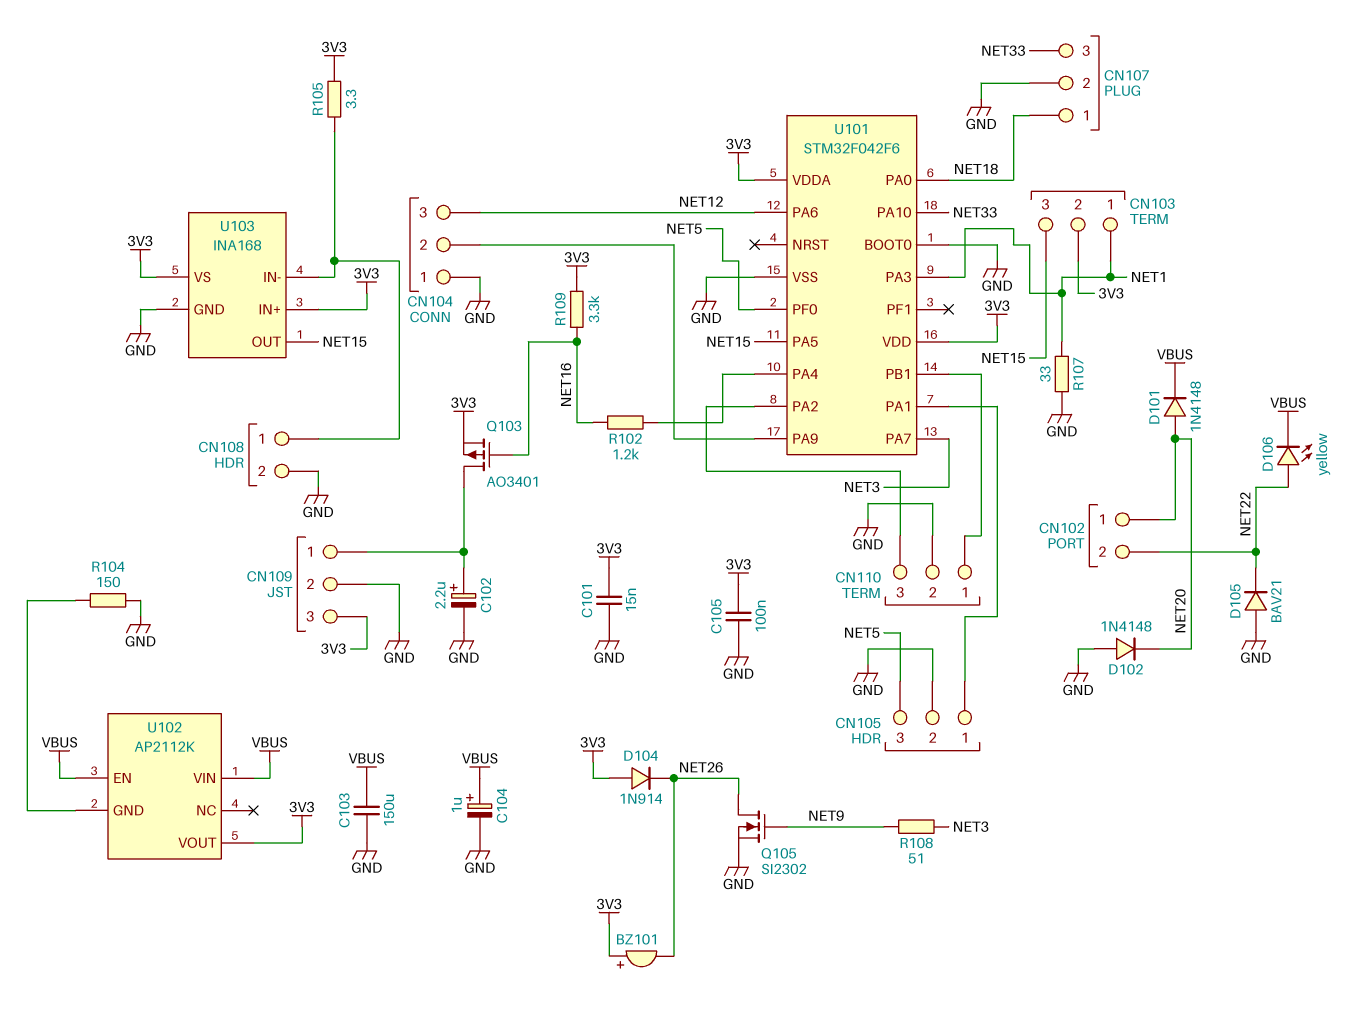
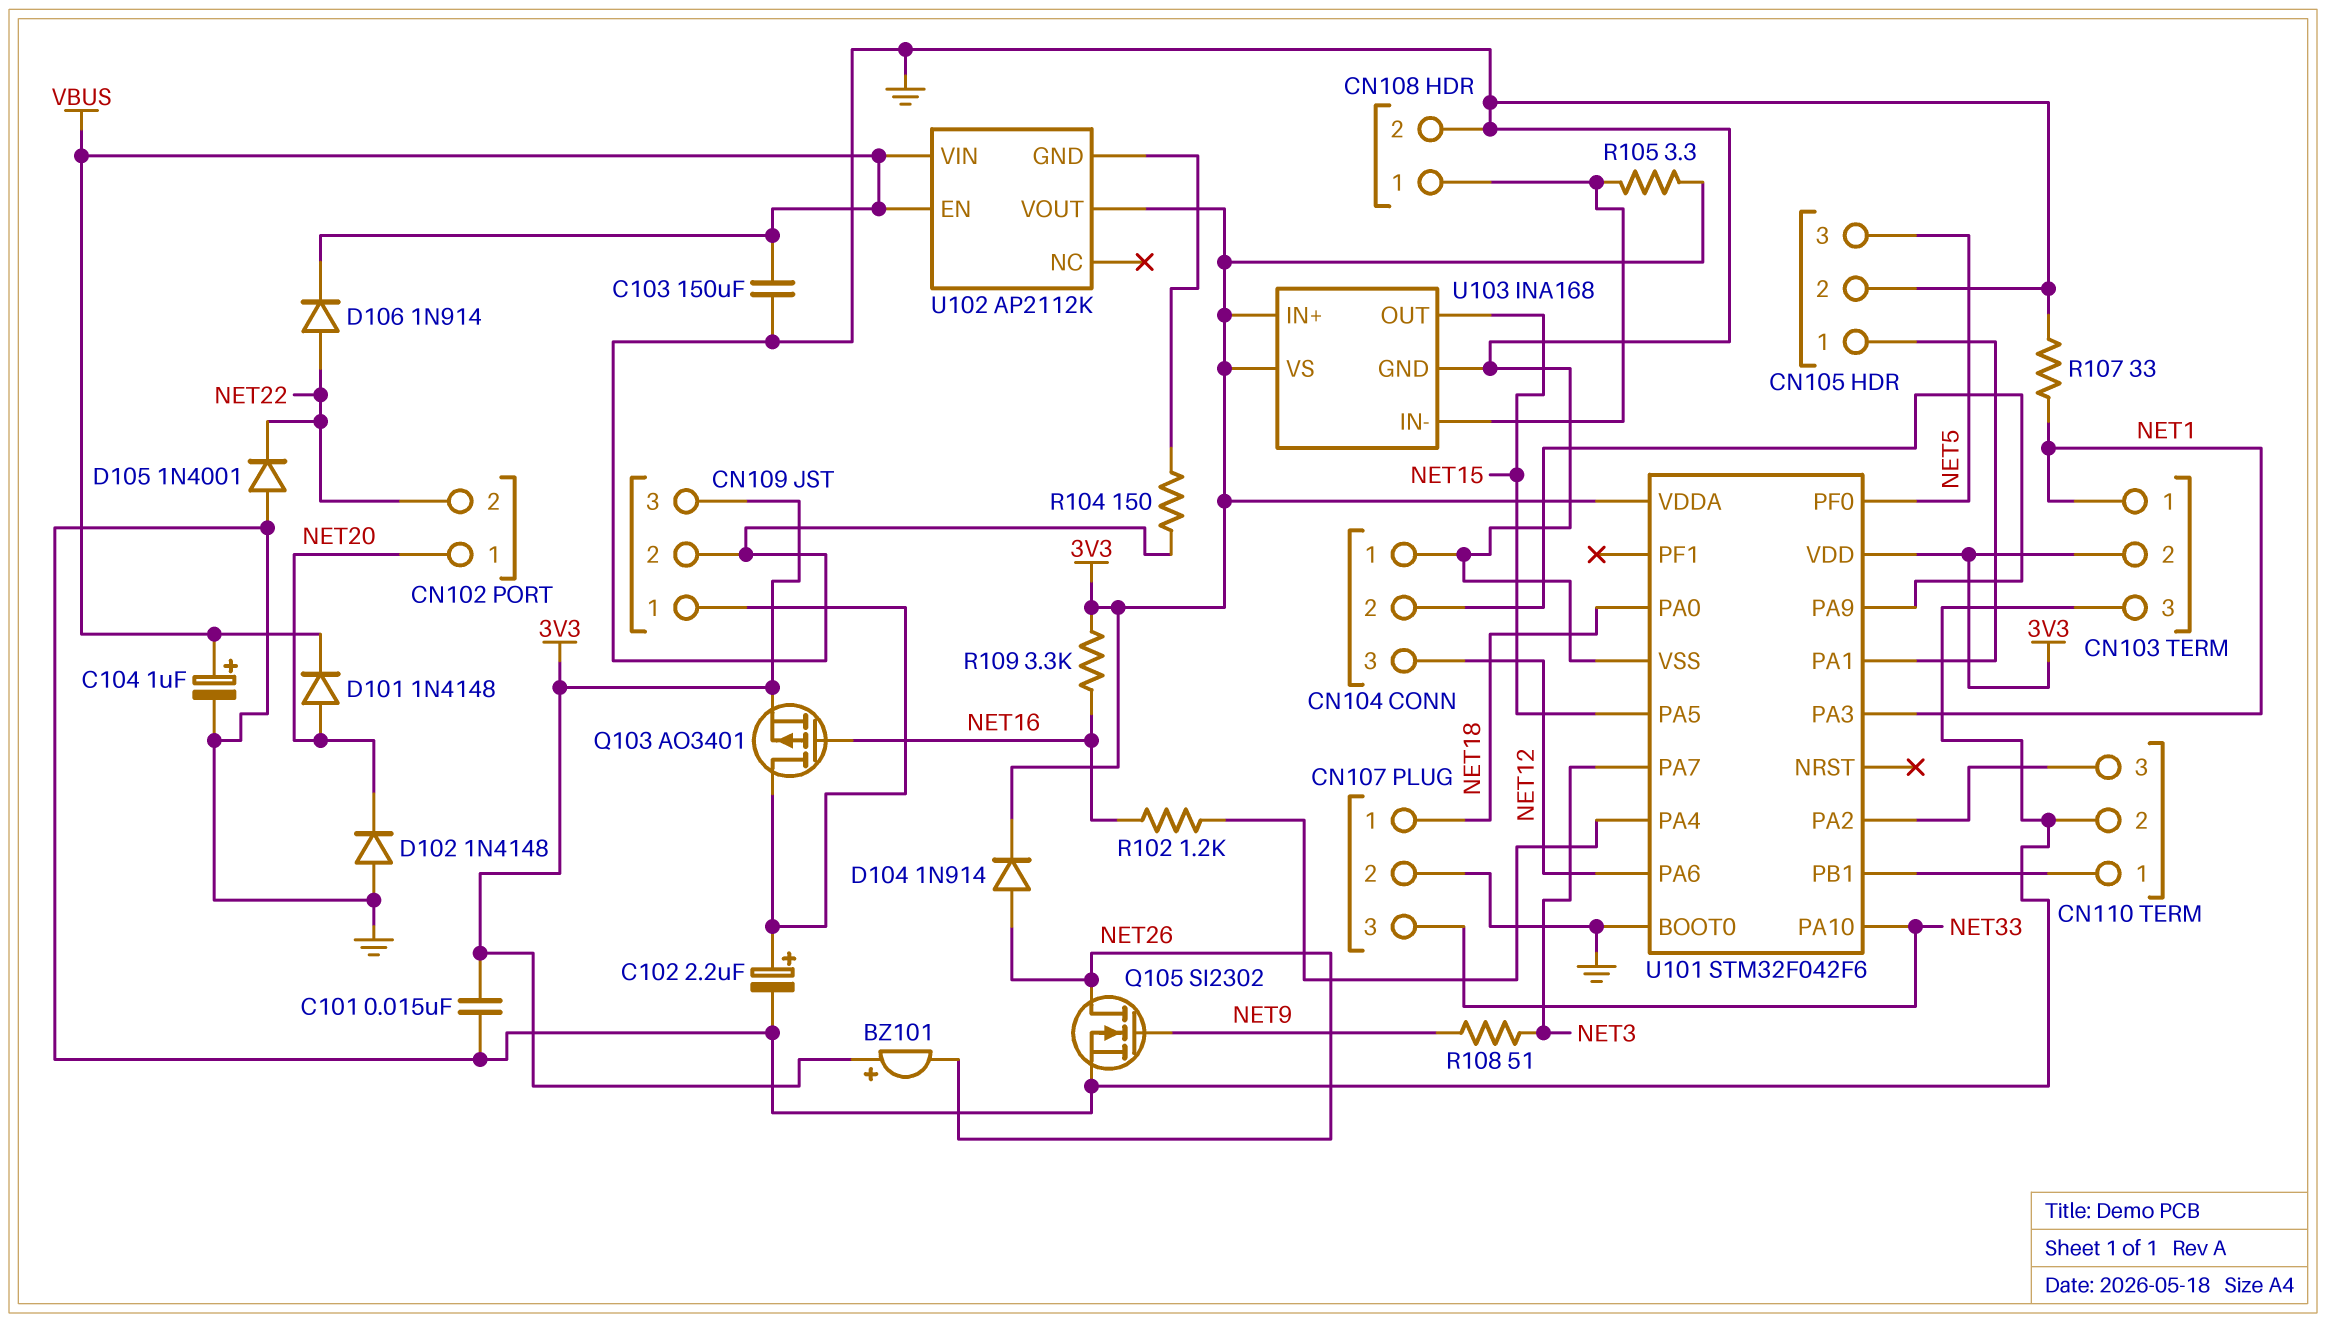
C105: 100nF (3V3, GND) -> none
CN103 pin 3: NET15 -> GND
D104: diode 1N914 (A 3V3, K NET26) -> diode 1N914 (A NET26, K 3V3)
D105: diode BAV21 (A GND, K NET22) -> diode 1N4001 (A GND, K NET22)
D106: LED yellow (A NET22, K VBUS) -> diode 1N914 (A NET22, K VBUS)

